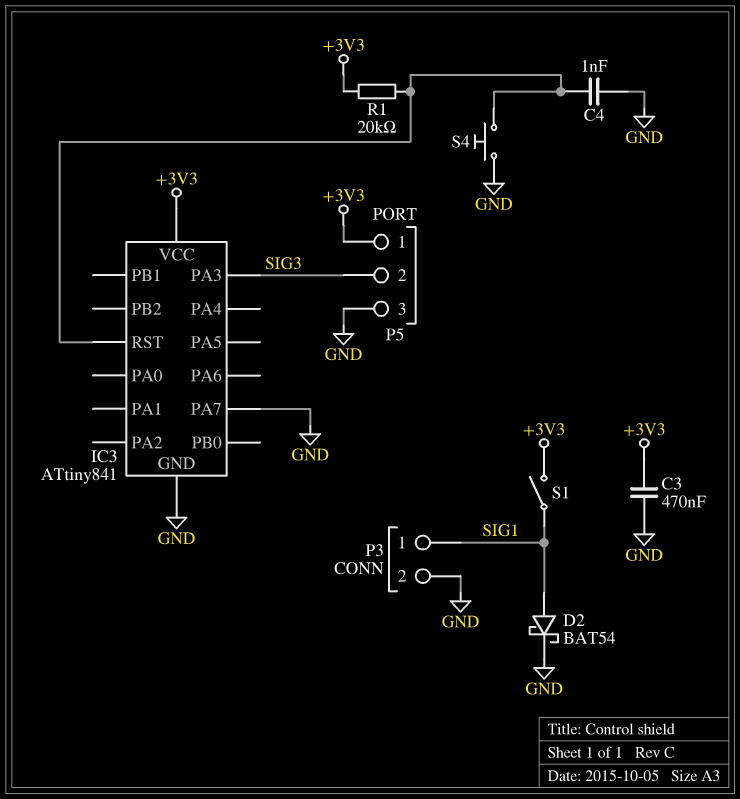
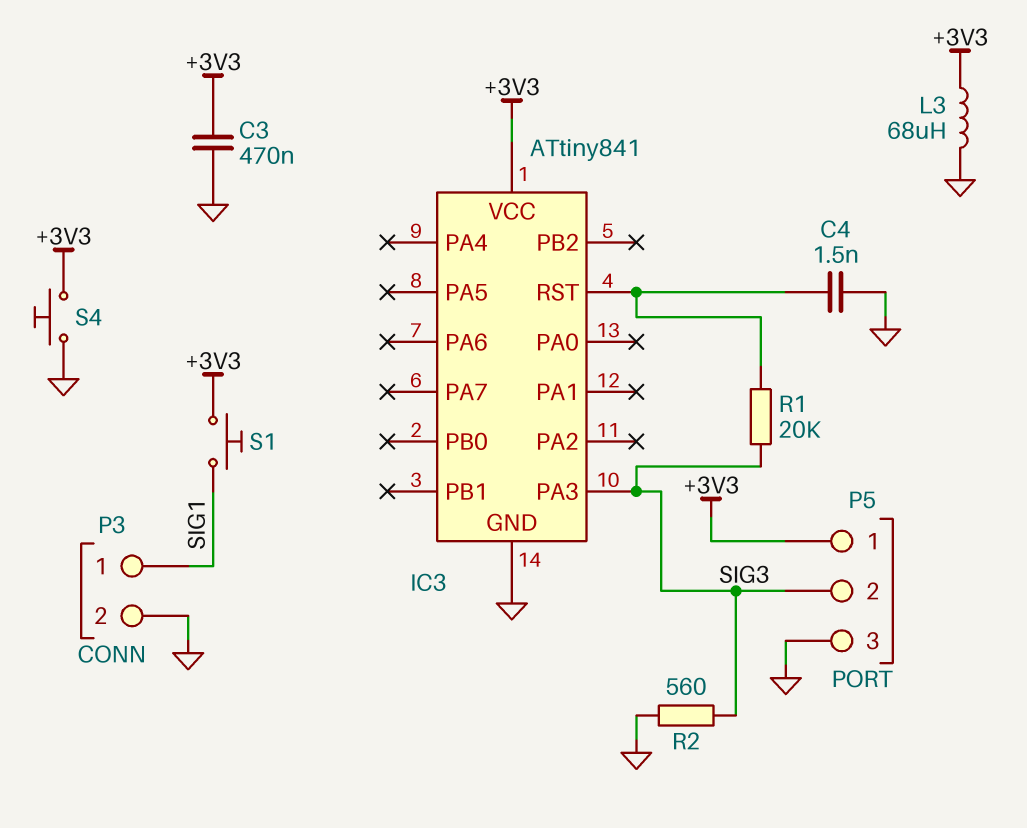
C4: 1nF (GND, IC3/RST) -> 1.5nF (GND, IC3/RST)
D2: schottky BAT54 (A SIG1, K GND) -> none
IC3 pin PA7: GND -> none
L3: none -> 68uH (+3V3, GND)
R1: 20k (+3V3, IC3/RST) -> 20k (IC3/RST, SIG3)
R2: none -> 560 (GND, SIG3)
S1: switch (+3V3, SIG1) -> button (+3V3, SIG1)
S4: button (GND, IC3/RST) -> button (+3V3, GND)

